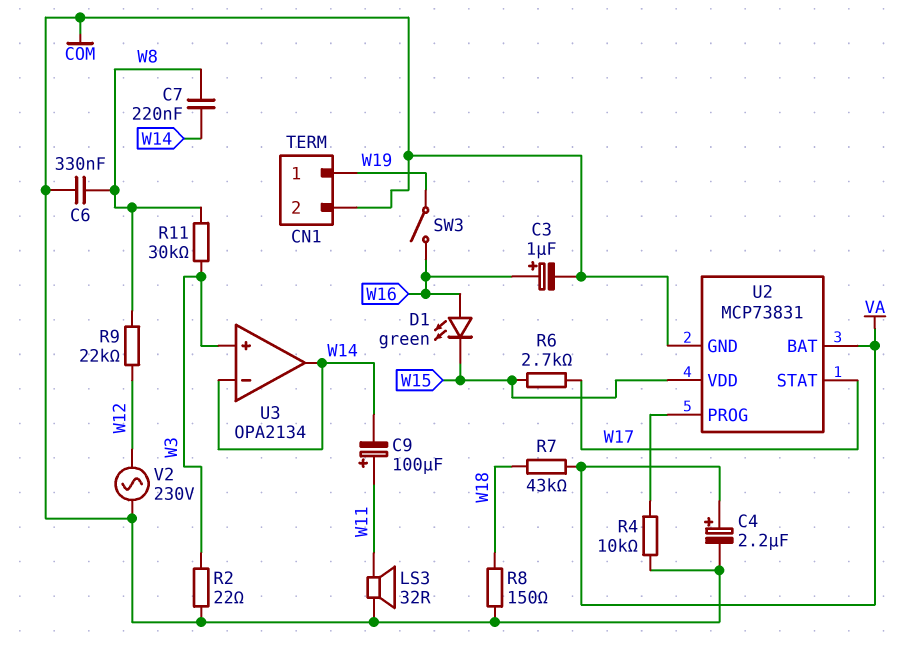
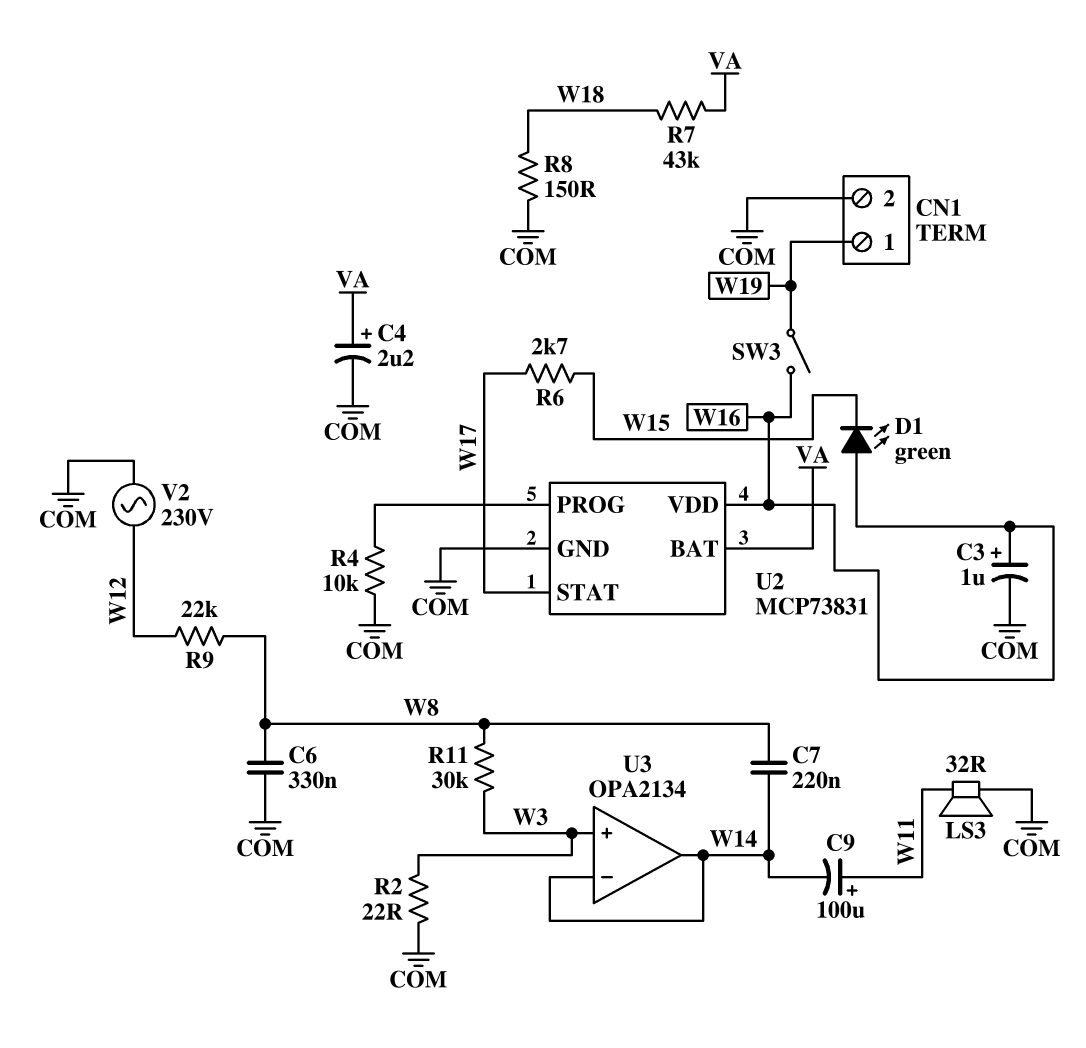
U2 pin VDD: W15 -> W16

